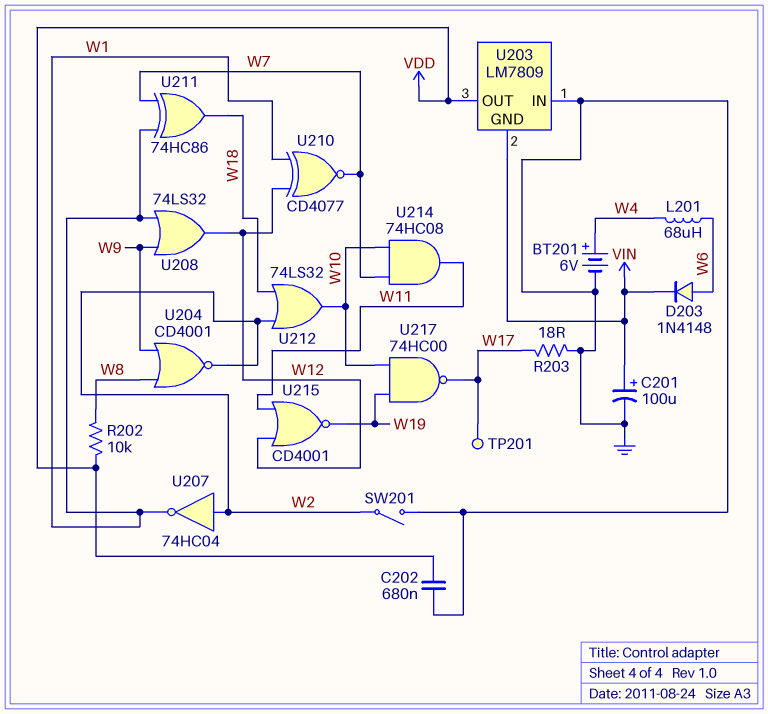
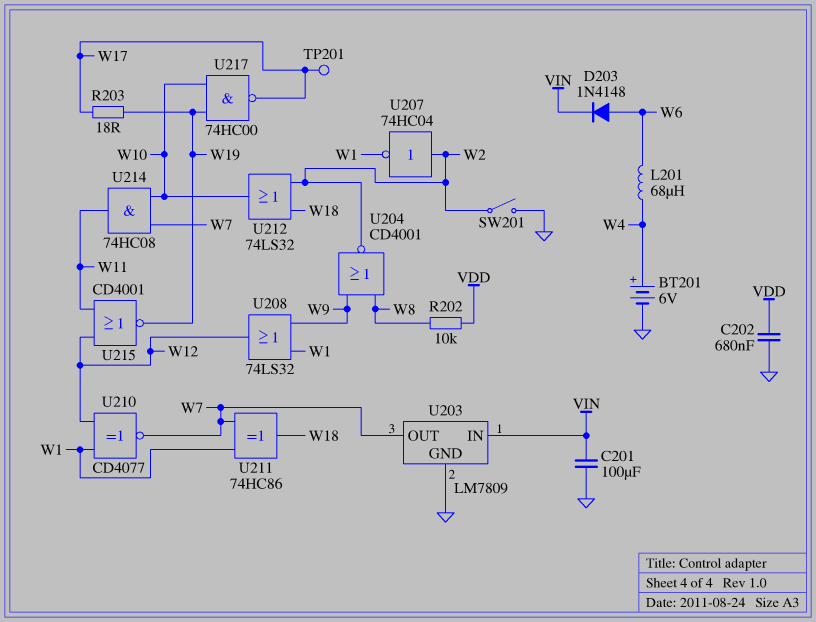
C201: 100uF (plus VIN, minus GND) -> 100uF (GND, VIN)
R203: 18 (GND, W17) -> 18 (W17, W19)
U203 pin GND: VIN -> GND
U203 pin IN: GND -> VIN
U203 pin OUT: VDD -> W7

